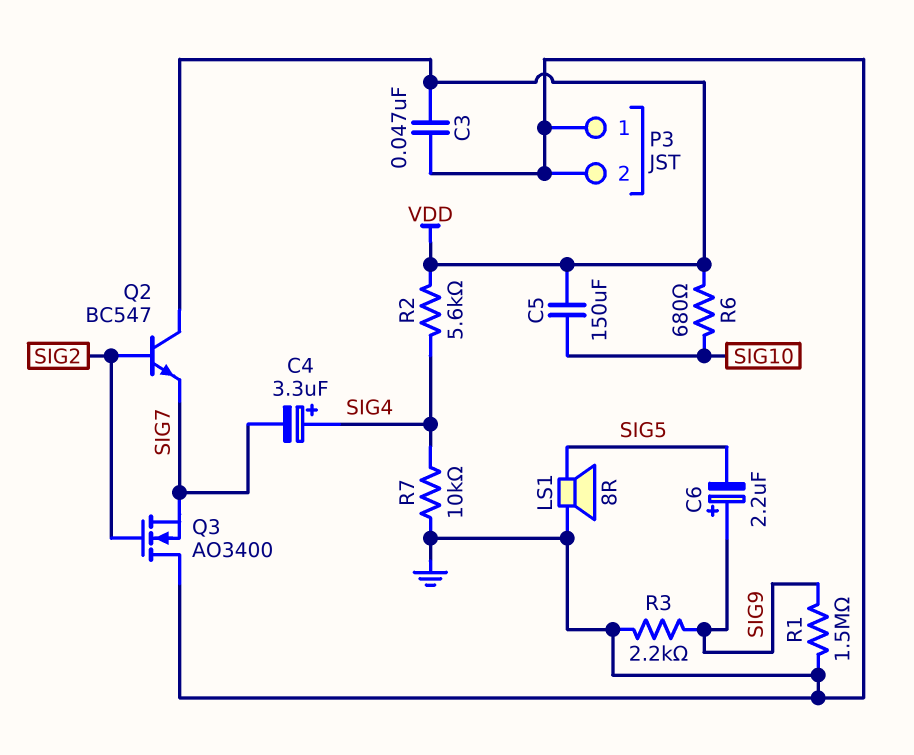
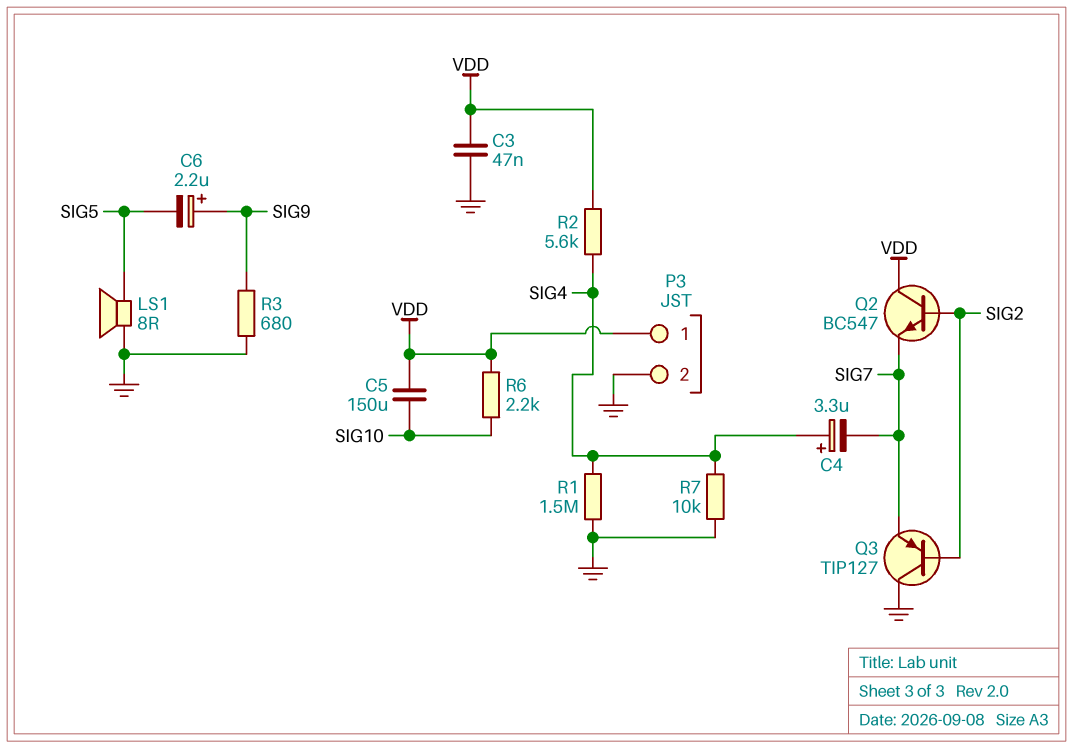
P3 pin 1: GND -> VDD
Q3: NMOS AO3400 (G SIG2, D GND, S SIG7) -> PNP TIP127 (B SIG2, C GND, E SIG7)
R1: 1.5M (GND, SIG9) -> 1.5M (GND, SIG4)
R3: 2.2k (GND, SIG9) -> 680 (GND, SIG9)
R6: 680 (SIG10, VDD) -> 2.2k (SIG10, VDD)

